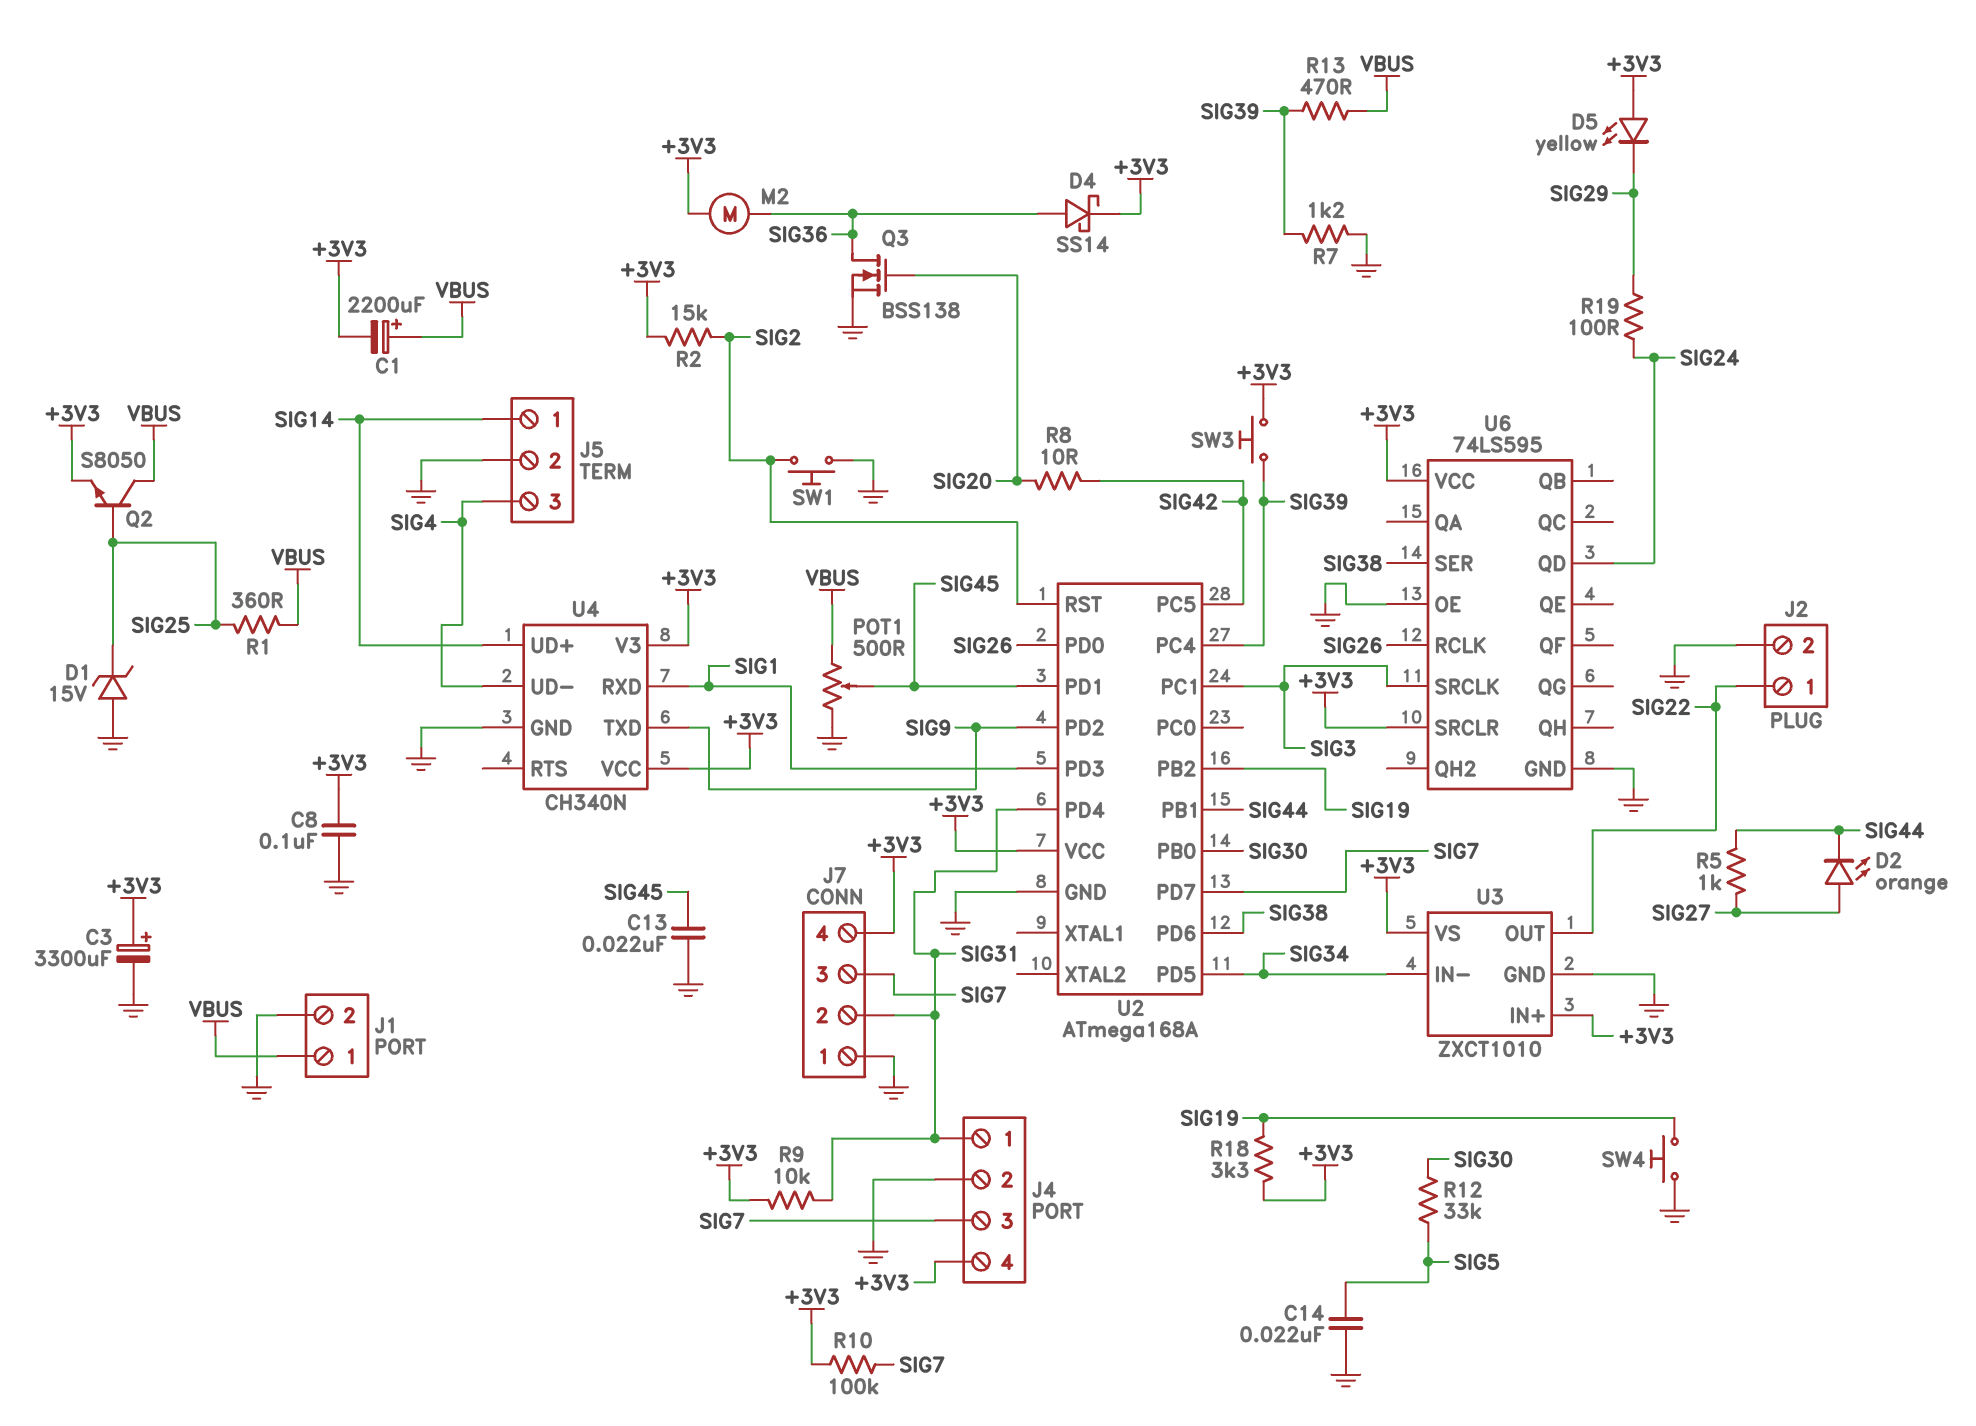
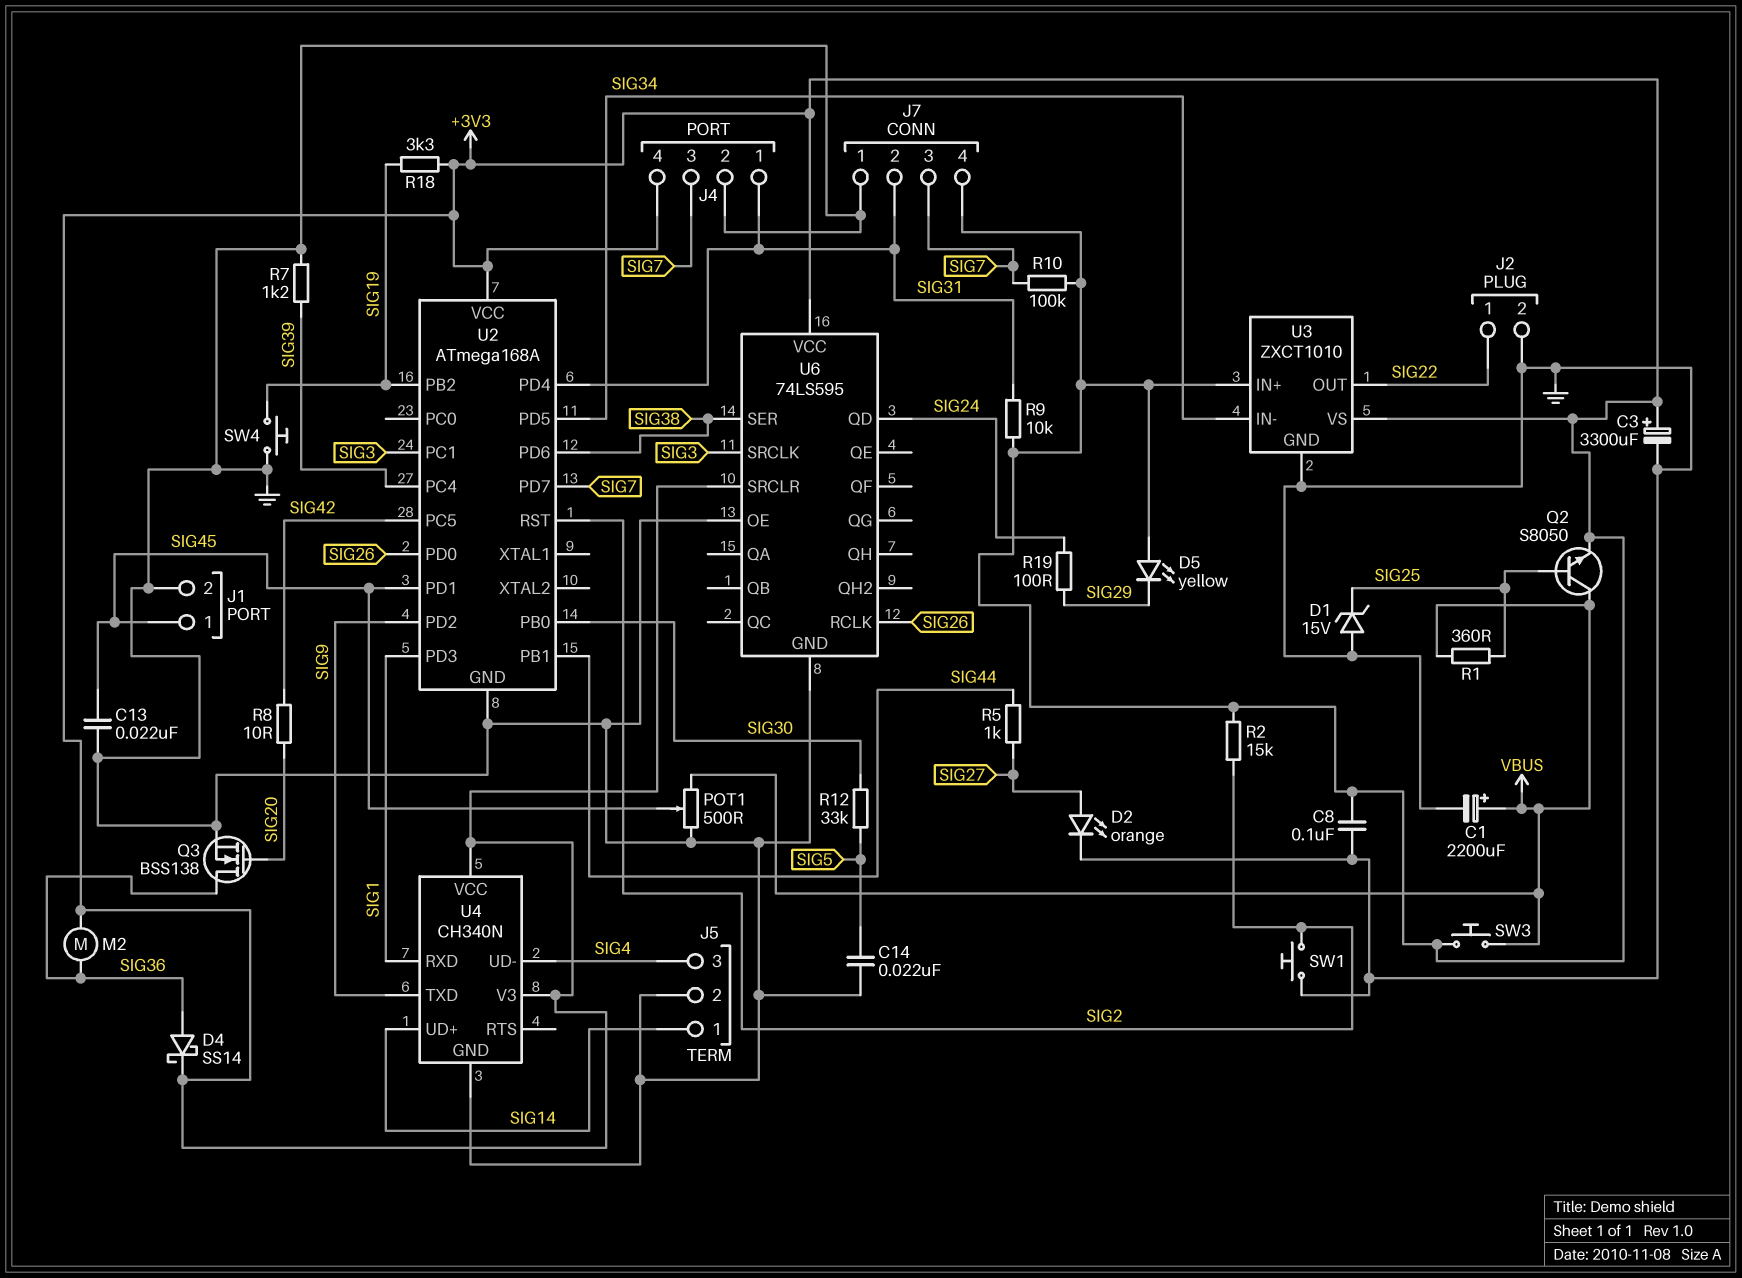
C1: 2200uF (plus VBUS, minus +3V3) -> 2200uF (plus VBUS, minus GND)
D2: LED orange (A SIG27, K SIG44) -> LED orange (A SIG27, K GND)
J1 pin 1: VBUS -> SIG45
R13: 470 (SIG39, VBUS) -> none
SW3: button (+3V3, SIG39) -> button (+3V3, VBUS)

